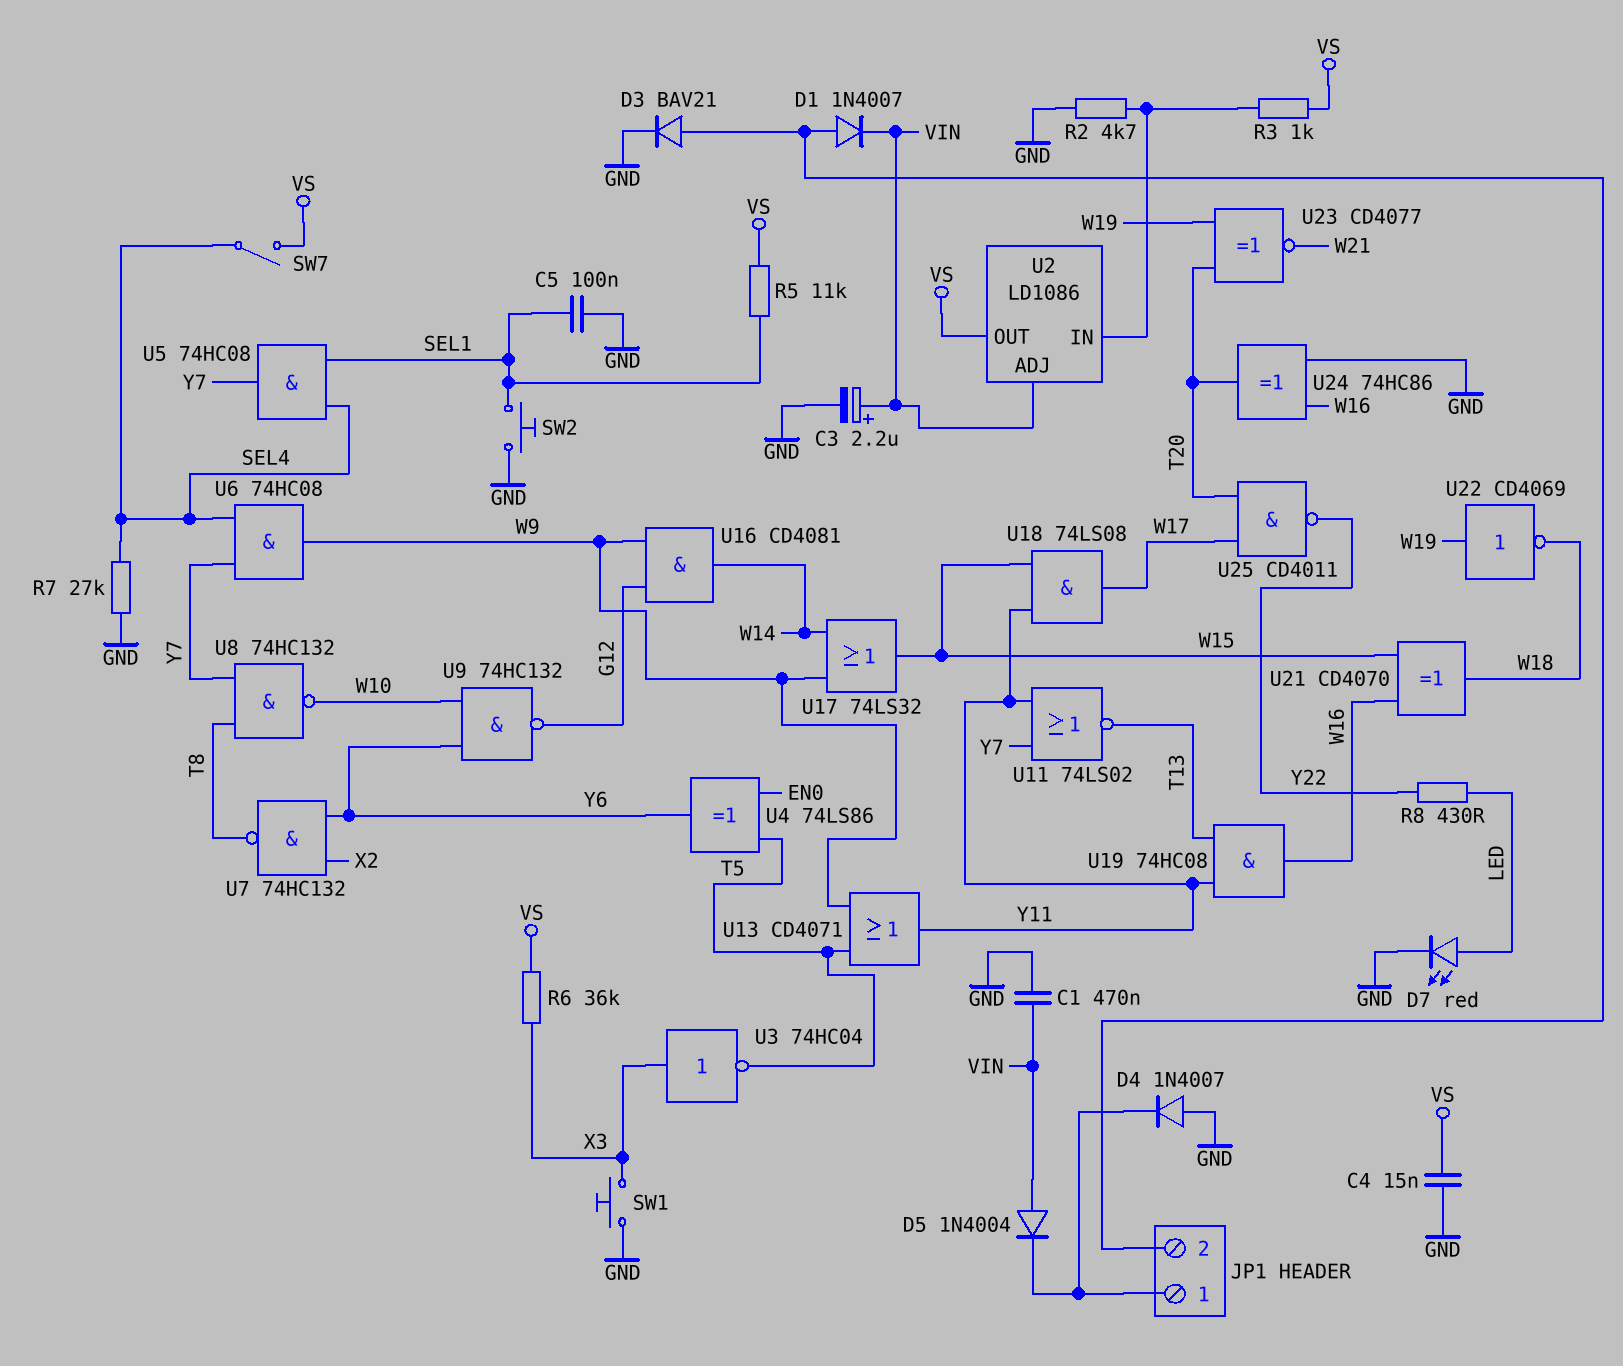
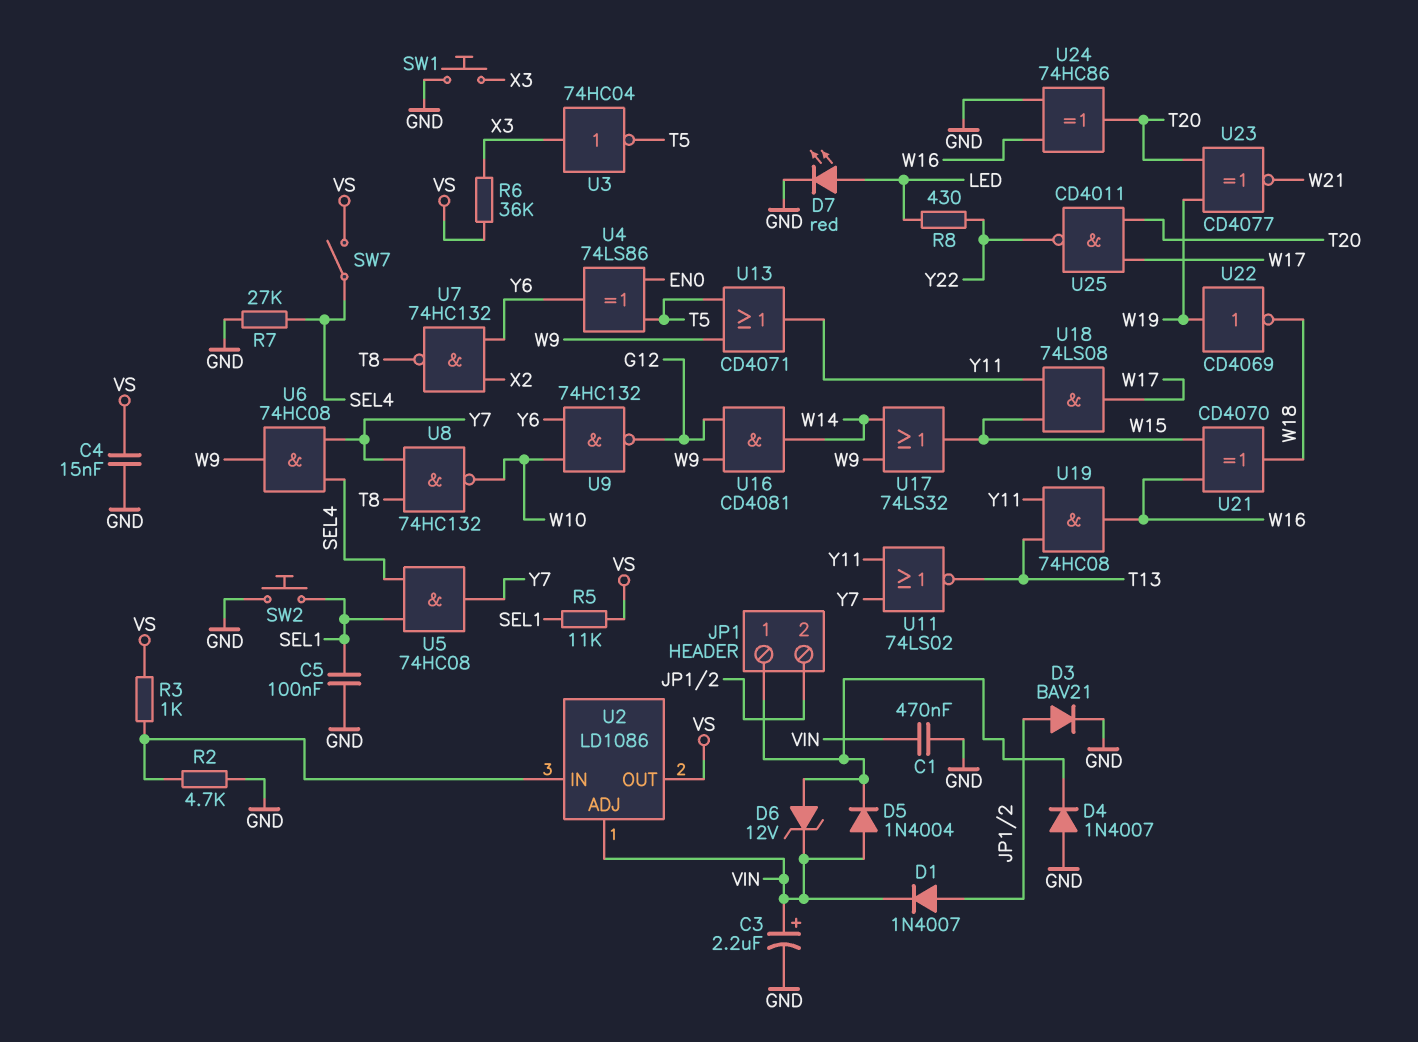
D6: none -> zener 12V (A JP1/1, K VIN)

